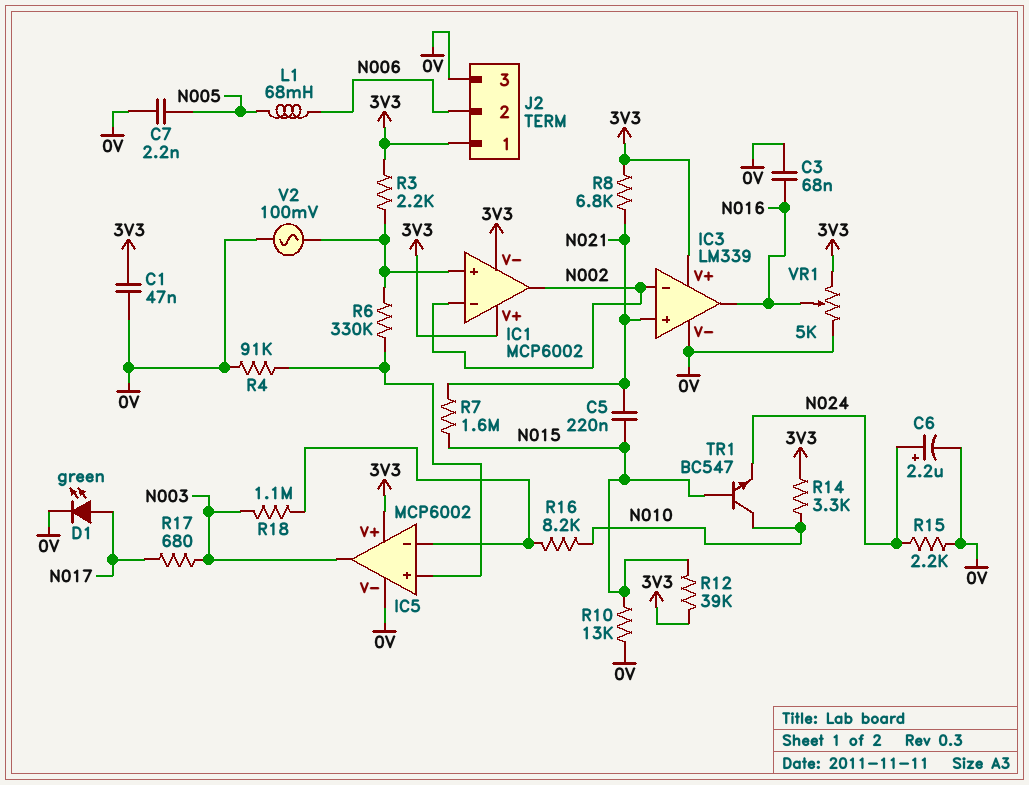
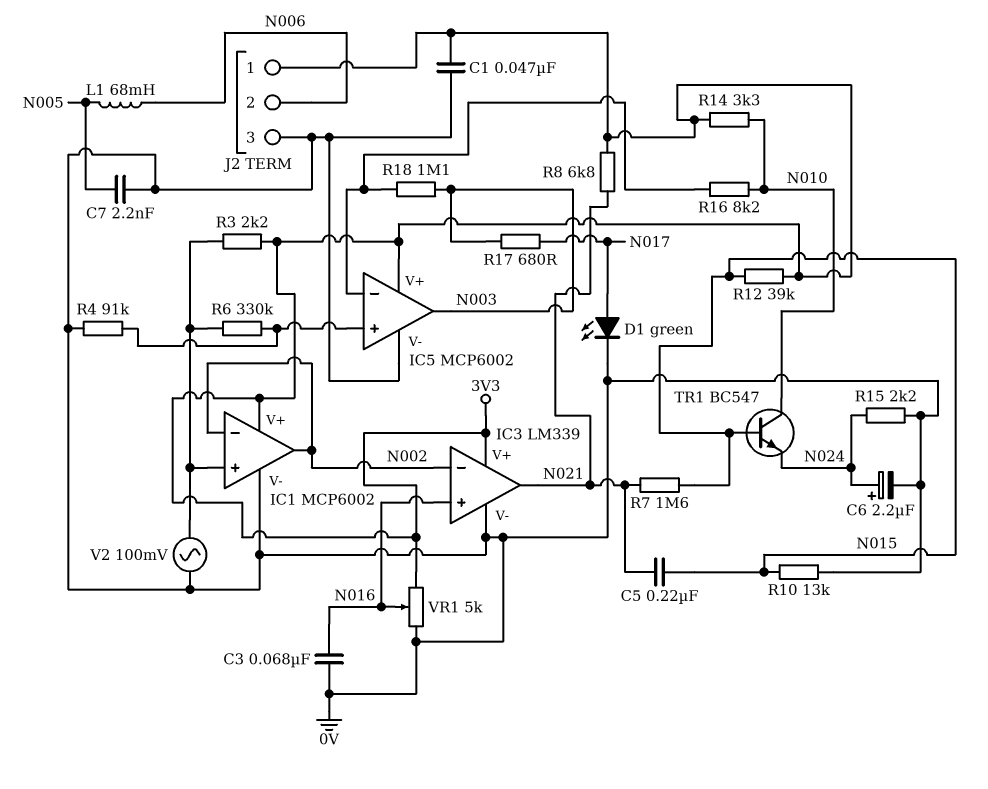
IC1 pin V-: 3V3 -> 0V
IC3 pin in+: N021 -> N016
IC3 pin out: N016 -> N021

